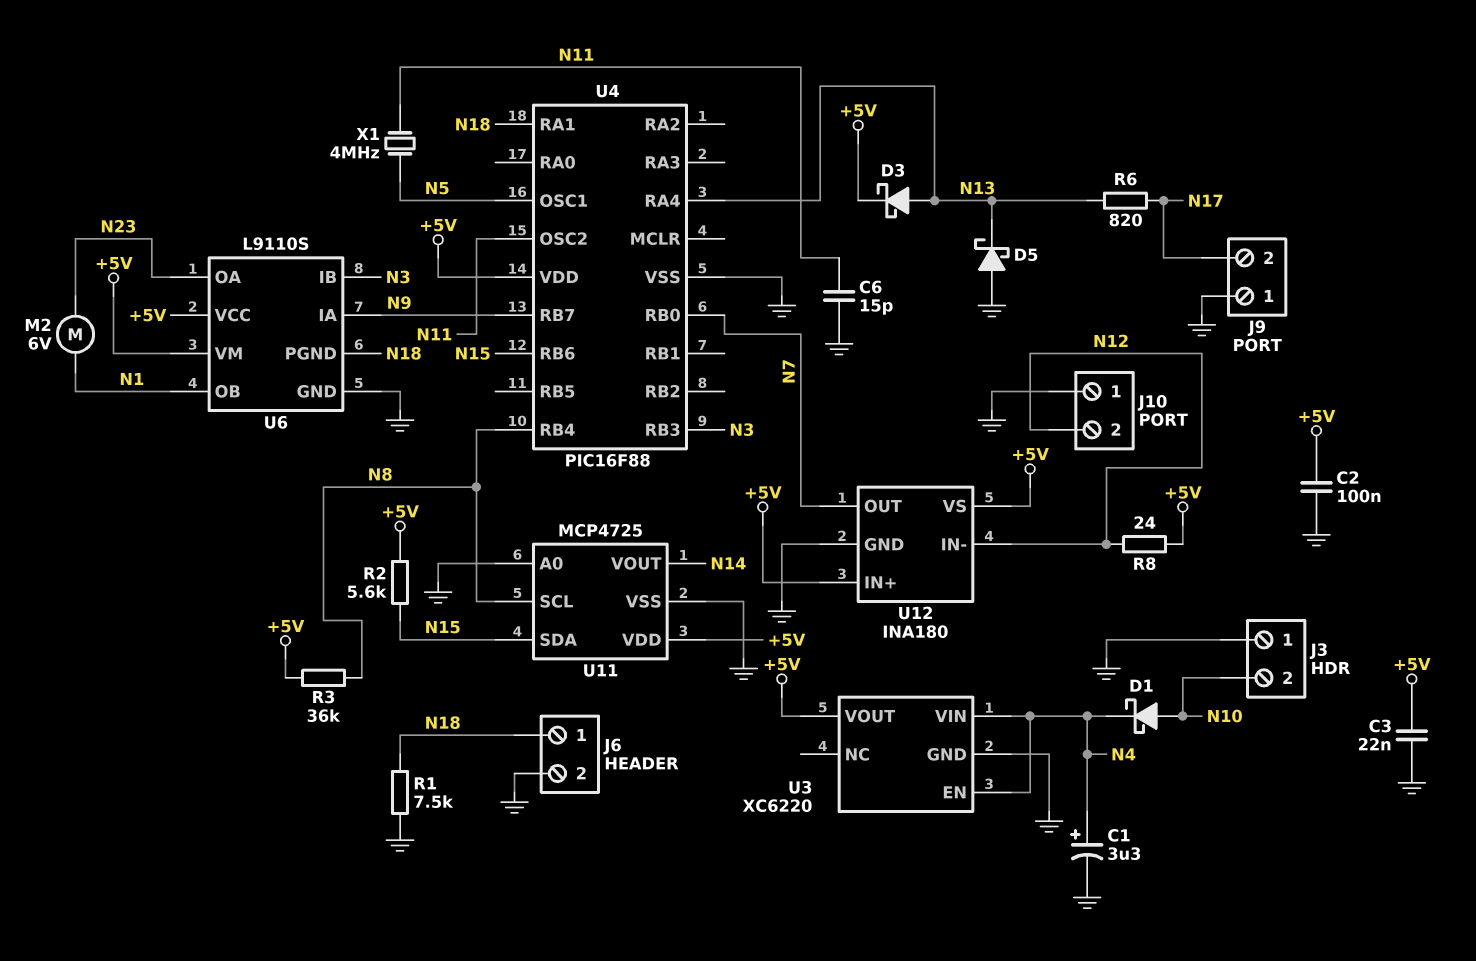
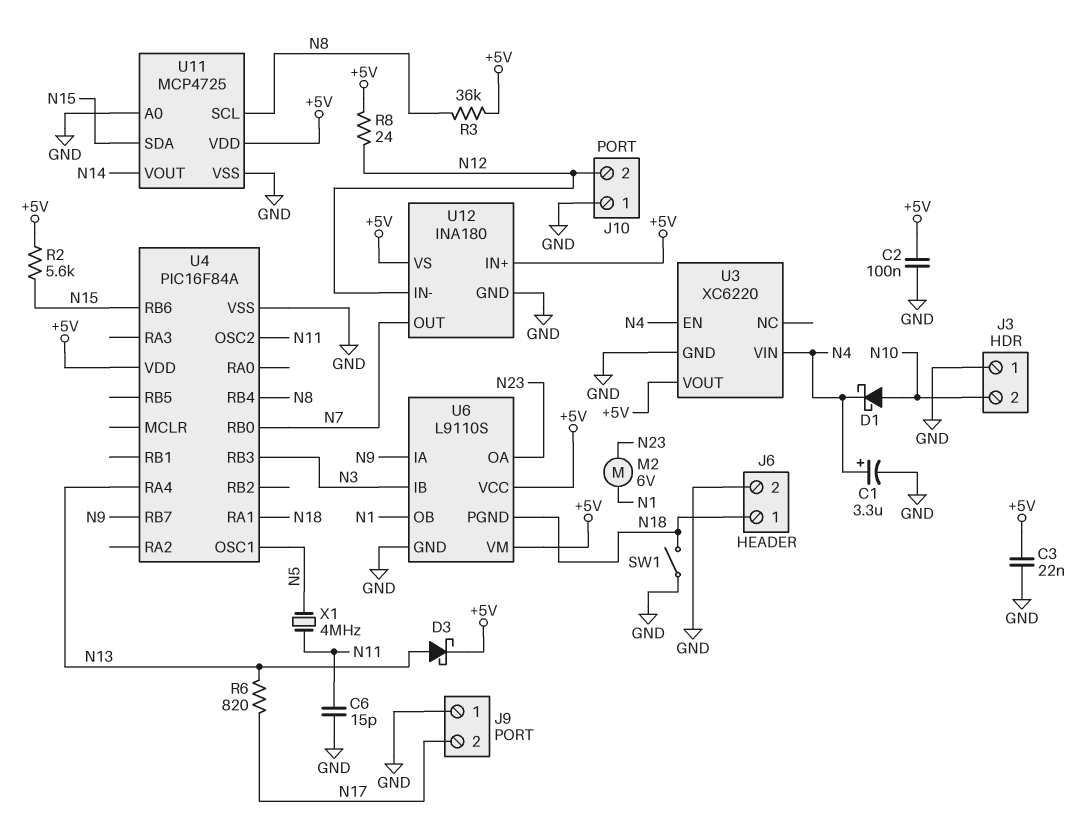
D5: schottky (A GND, K N13) -> none
R1: 7.5k (GND, N18) -> none
SW1: none -> switch (GND, N18)
U4: PIC16F88 -> PIC16F84A

